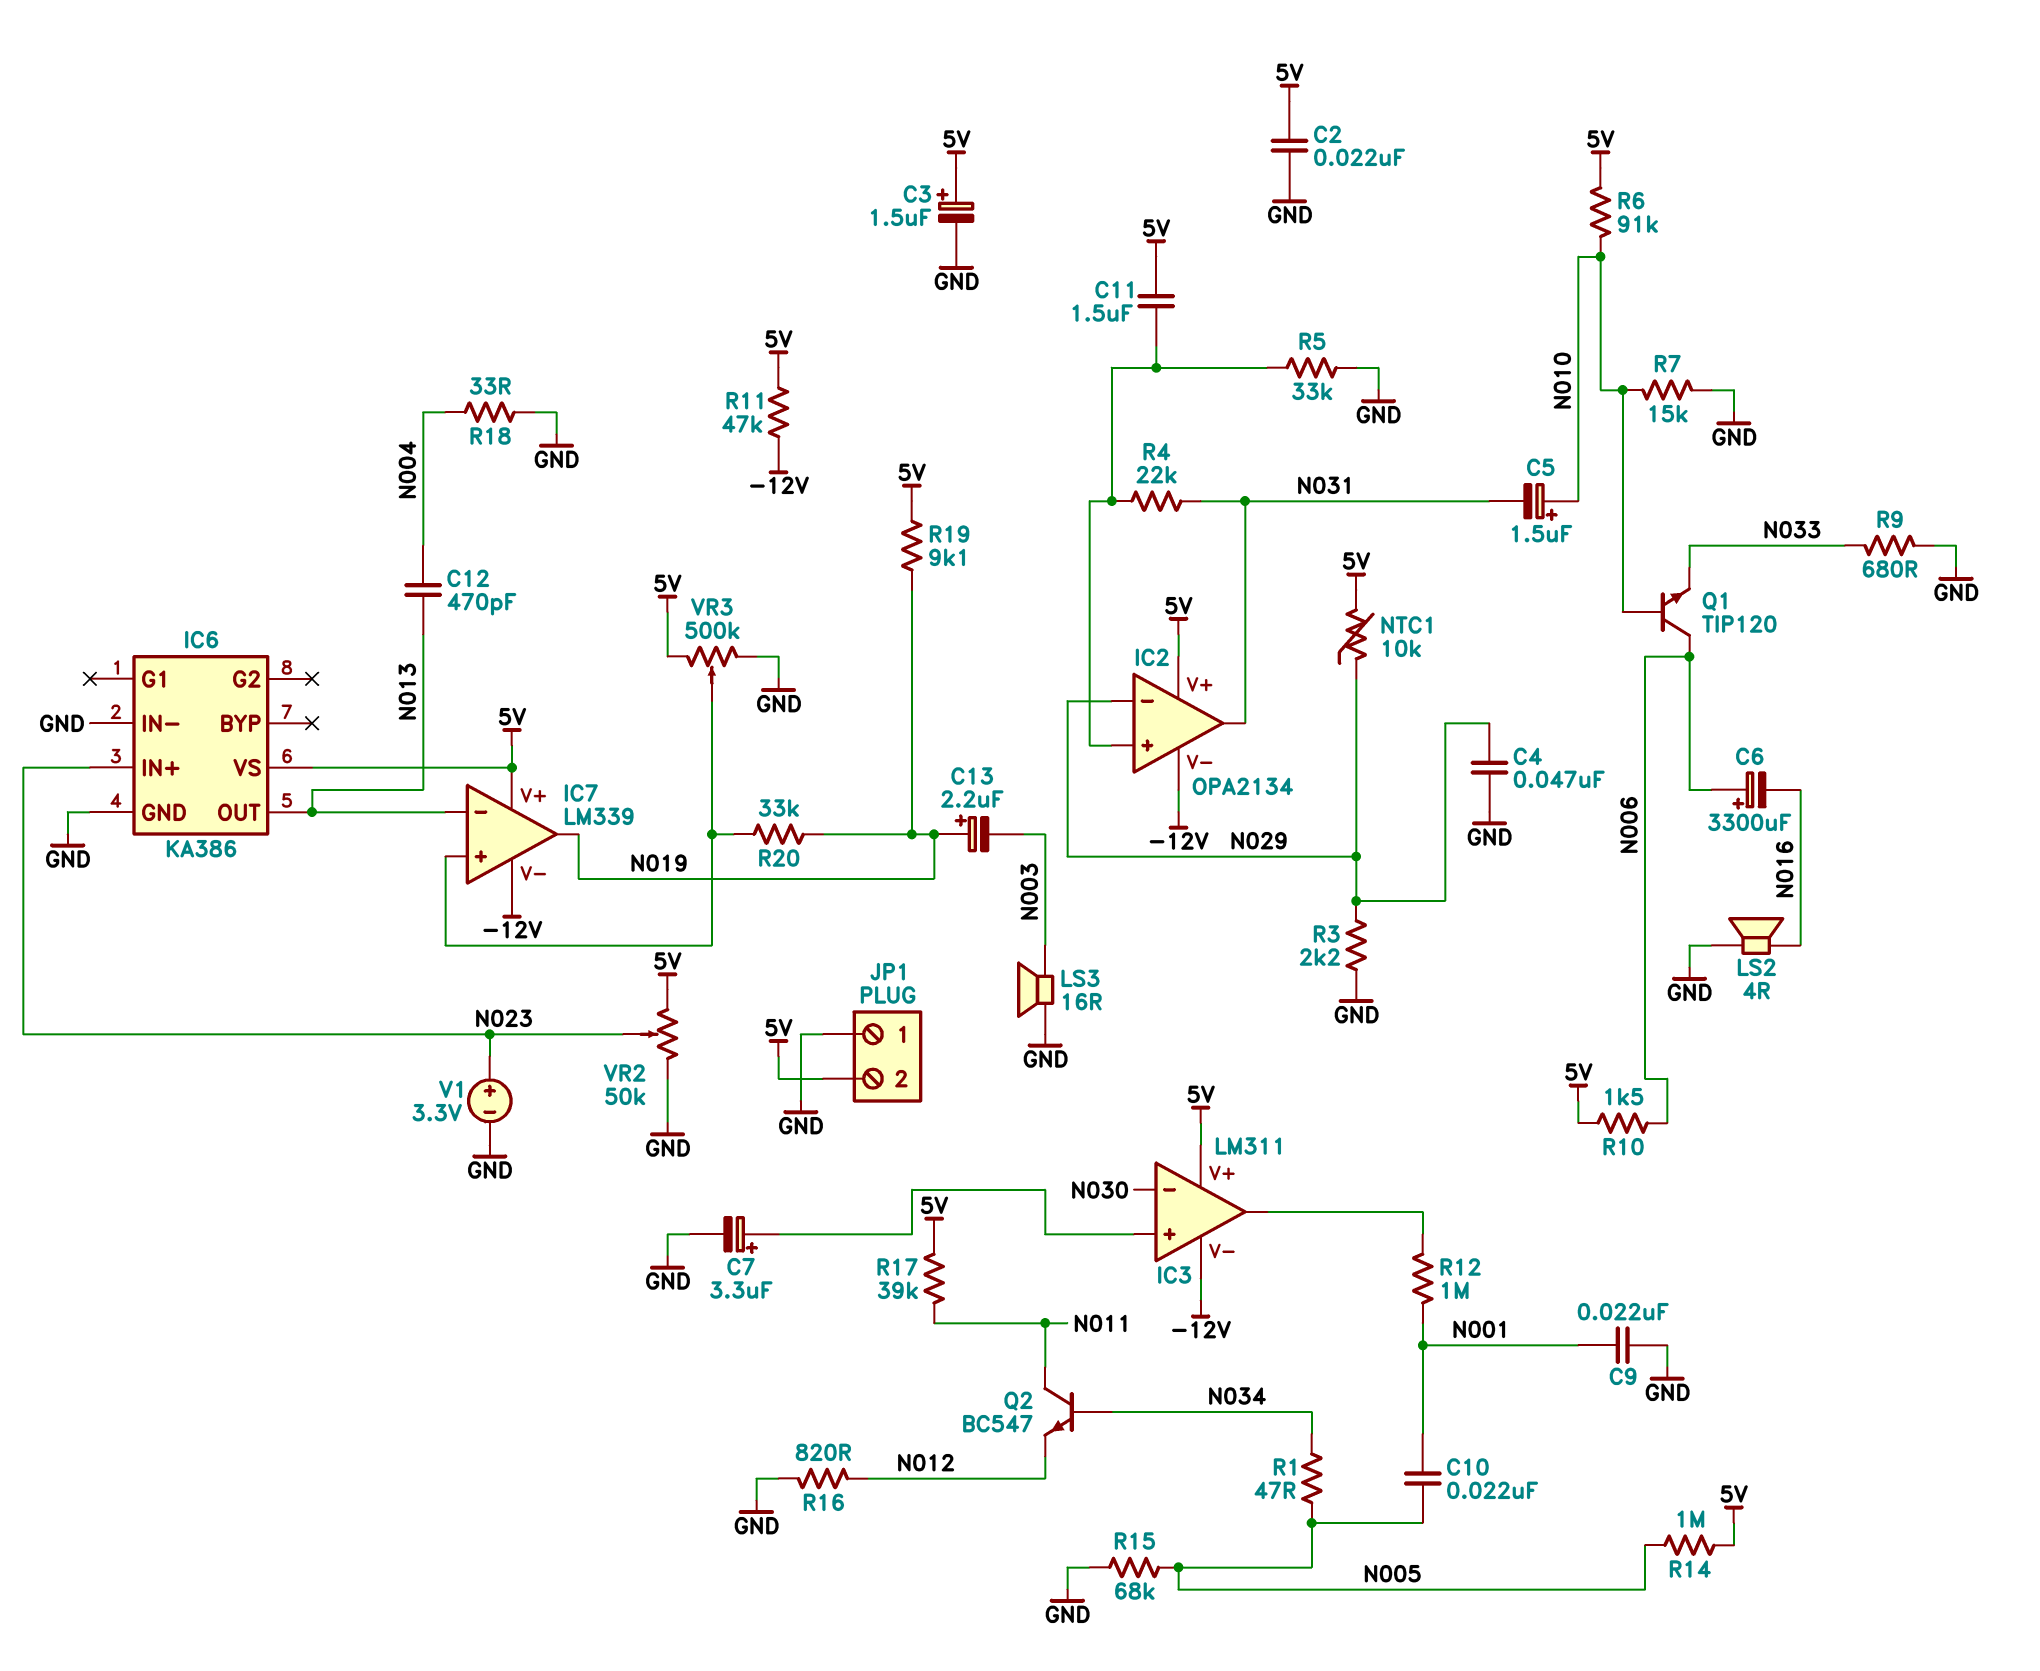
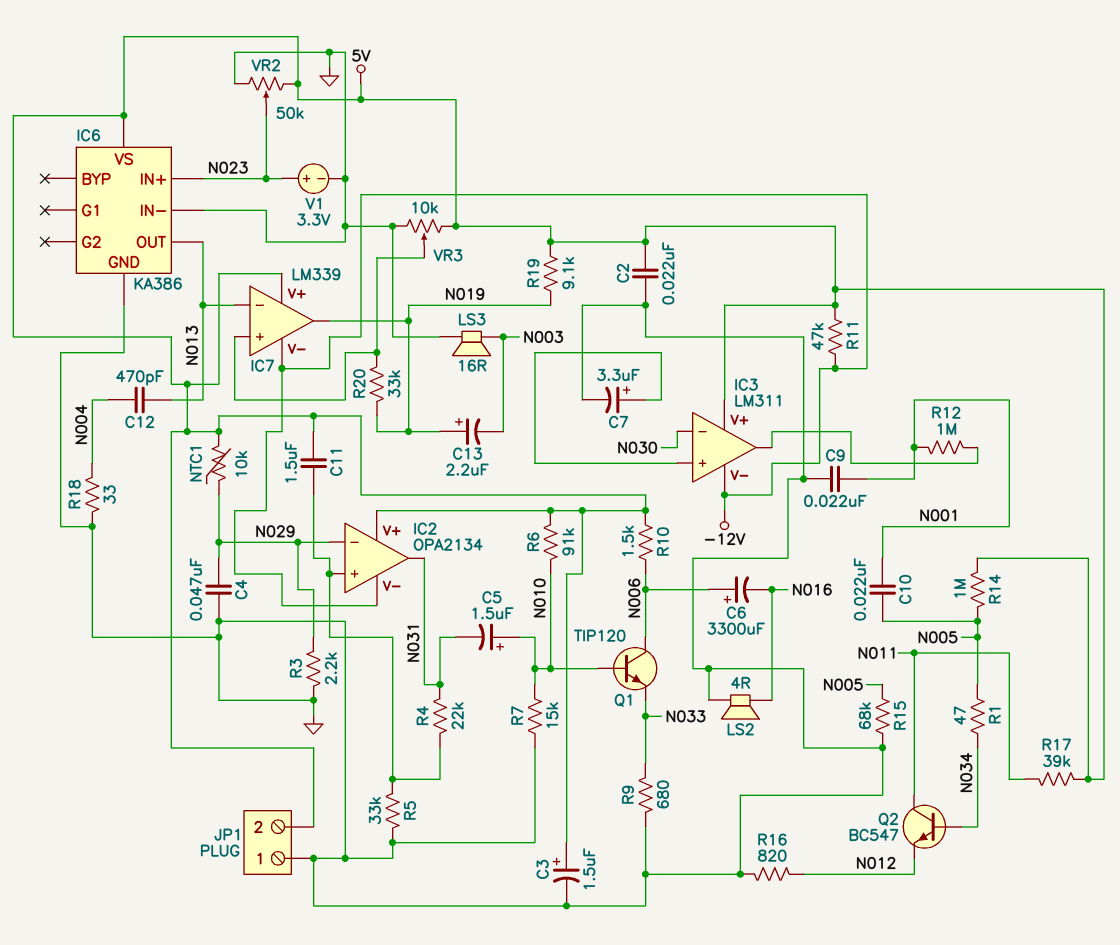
VR3: 500k (5V, GND, wiper IC7/in+) -> 10k (5V, GND, wiper IC7/in+)

